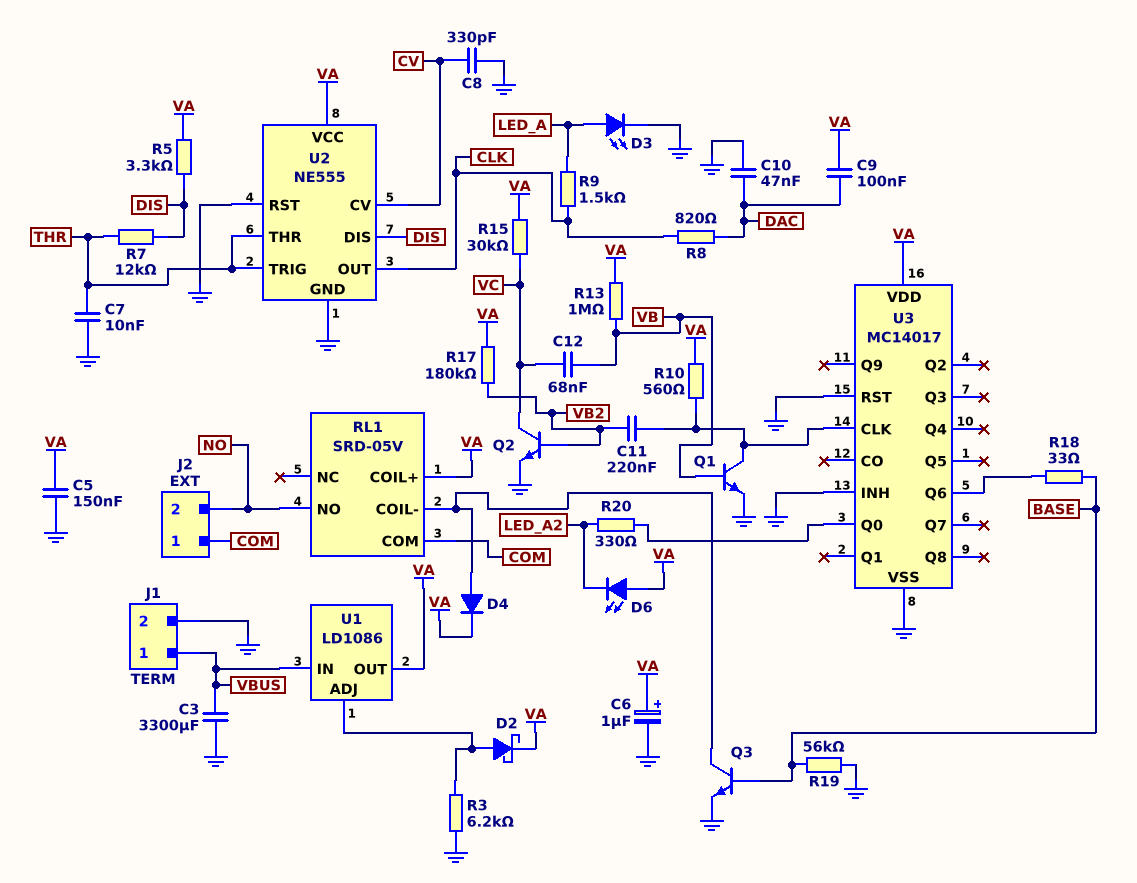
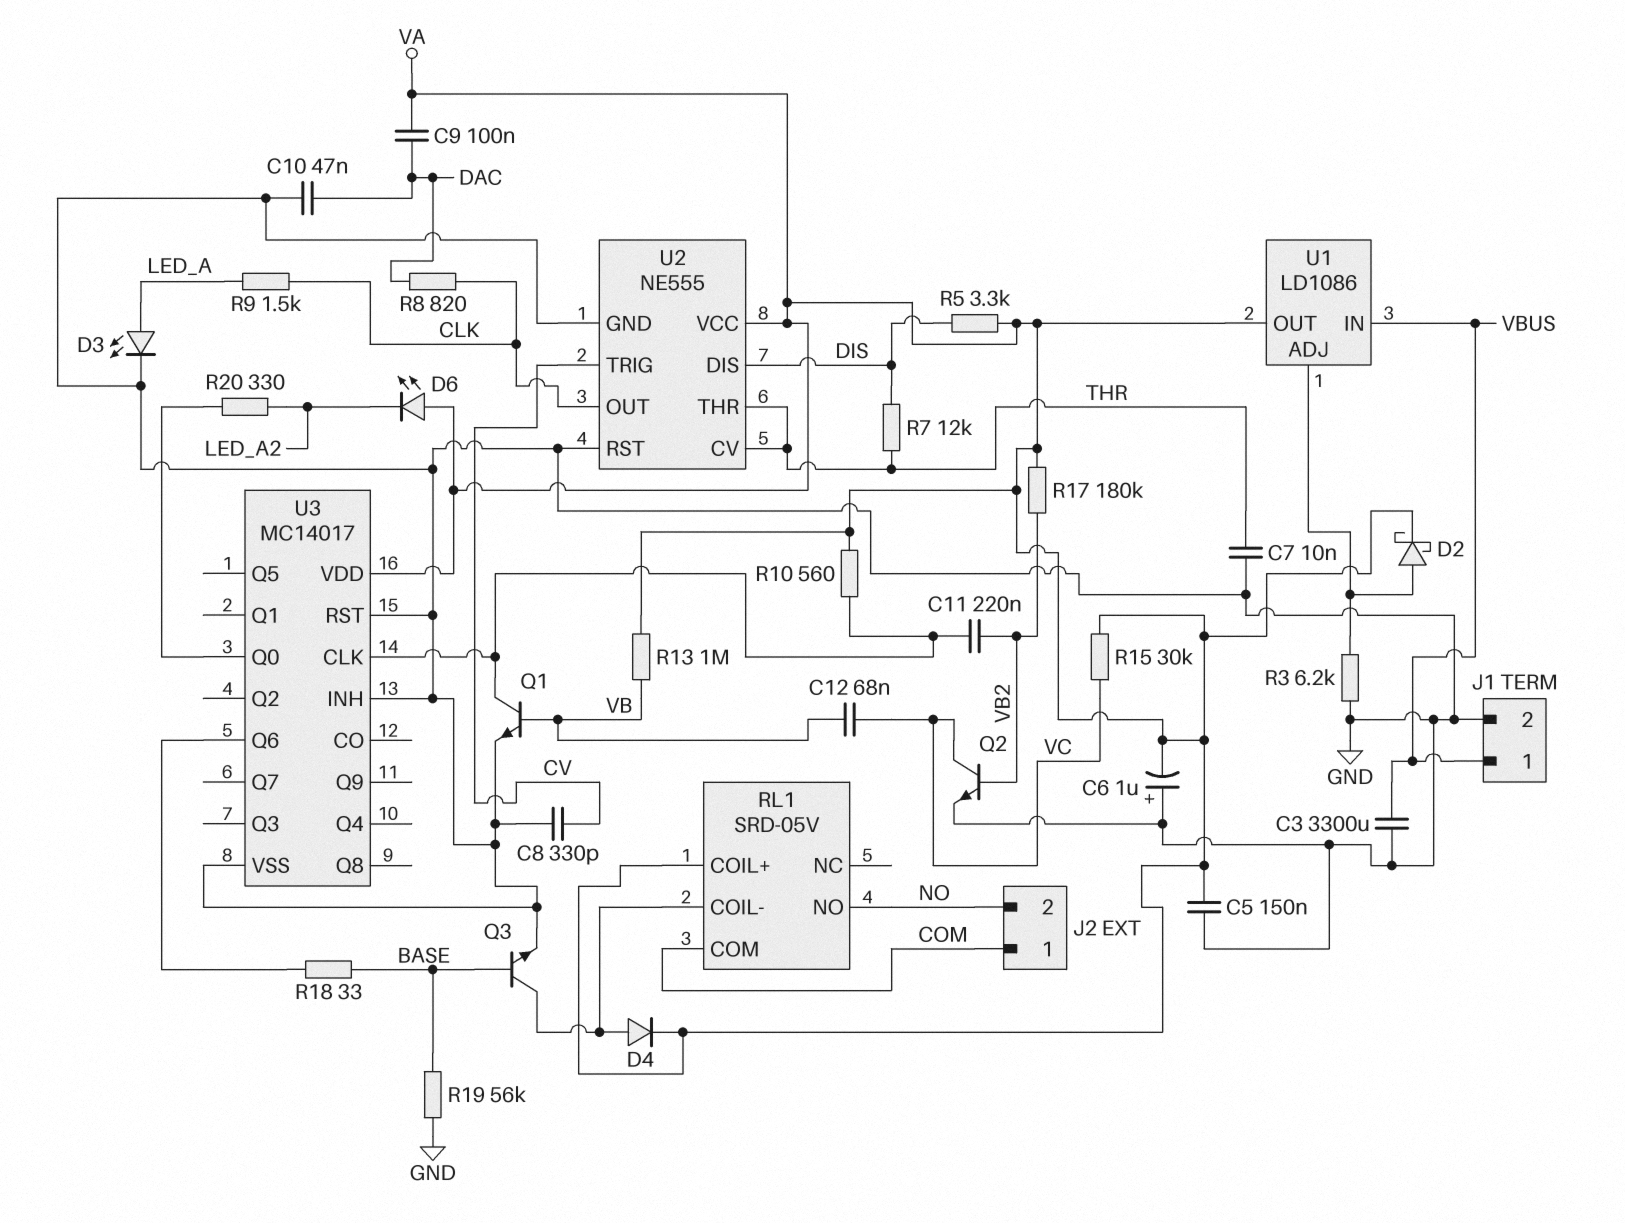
C6: 1uF (plus VA, minus GND) -> 1uF (plus GND, minus VA)
U2 pin CV: CV -> THR
U2 pin TRIG: THR -> CV

